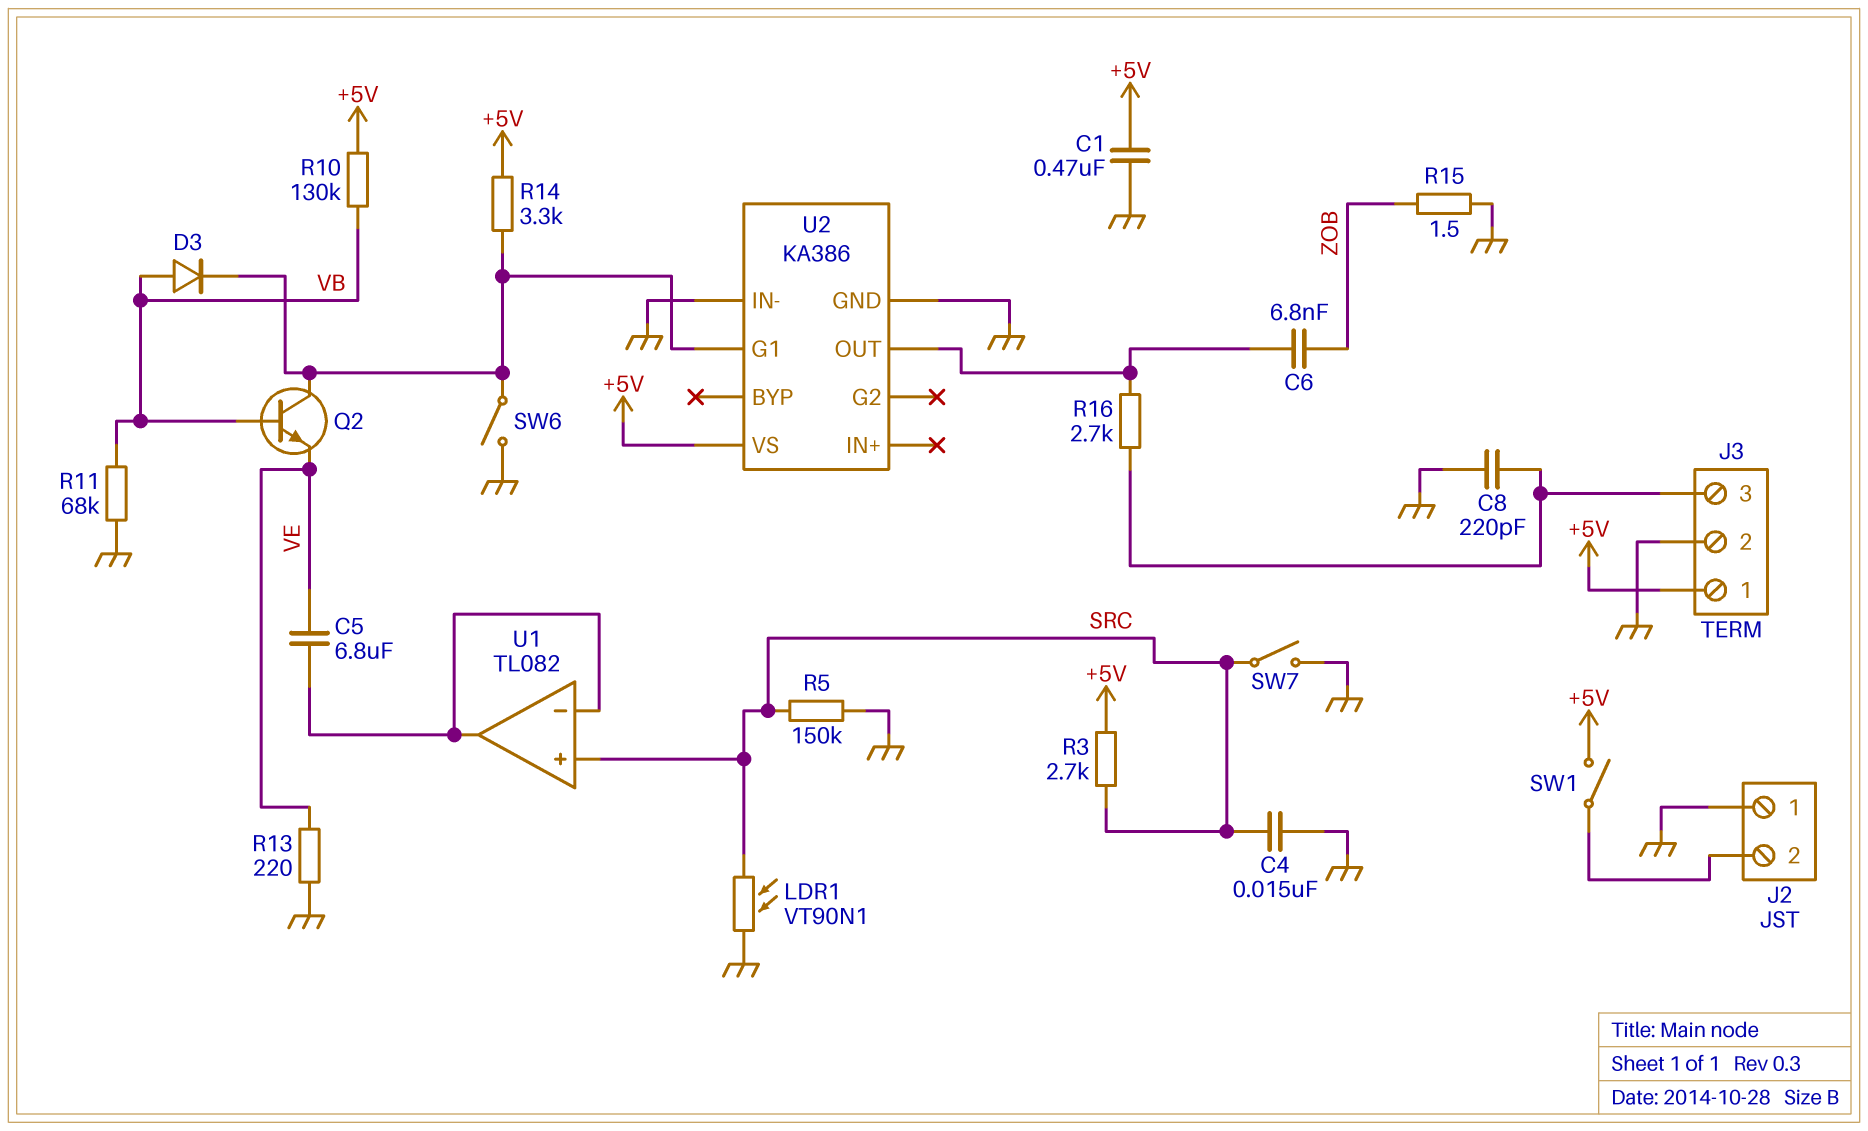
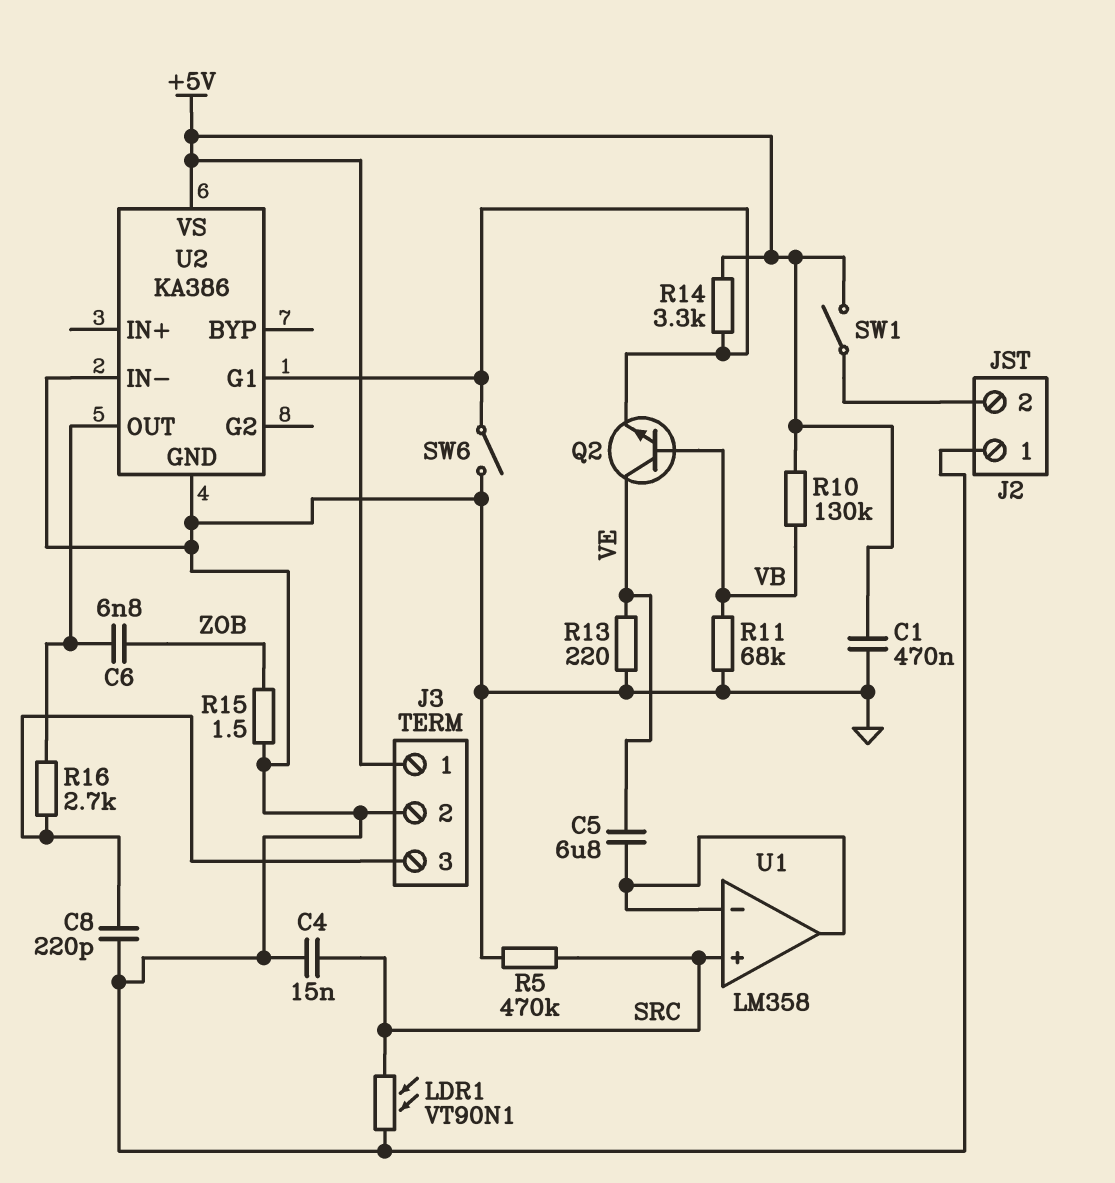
D3: diode (A VB, K U2/G1) -> none
Q2: NPN (B VB, C U2/G1, E VE) -> NPN (B VB, C VE, E U2/G1)
R3: 2.7k (+5V, SRC) -> none
R5: 150k (GND, SRC) -> 470k (GND, SRC)
SW7: switch (GND, SRC) -> none
U1: TL082 -> LM358

